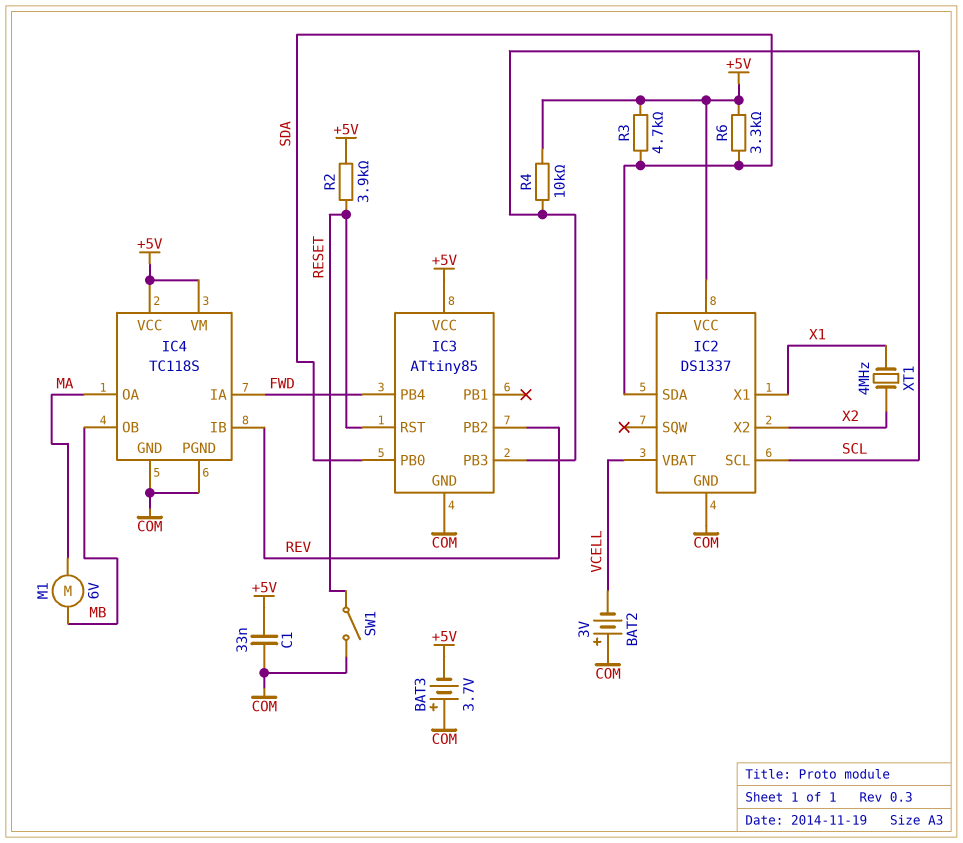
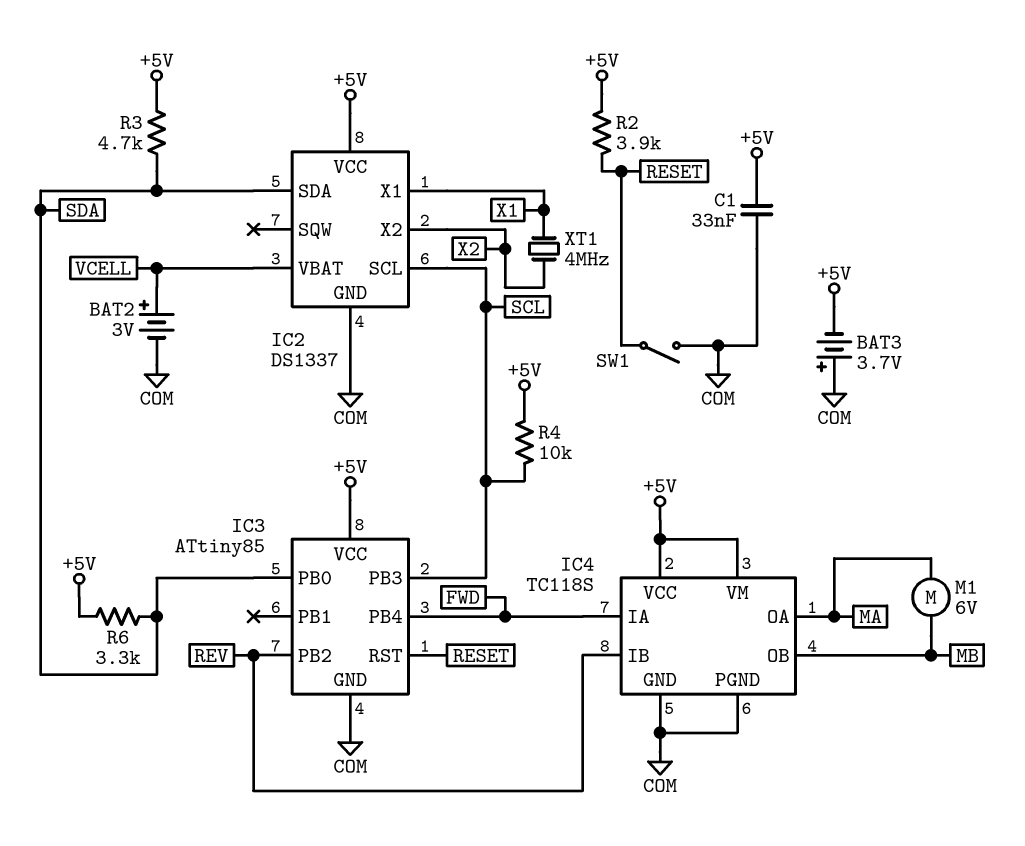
BAT2: 3V (plus COM, minus VCELL) -> 3V (plus VCELL, minus COM)

